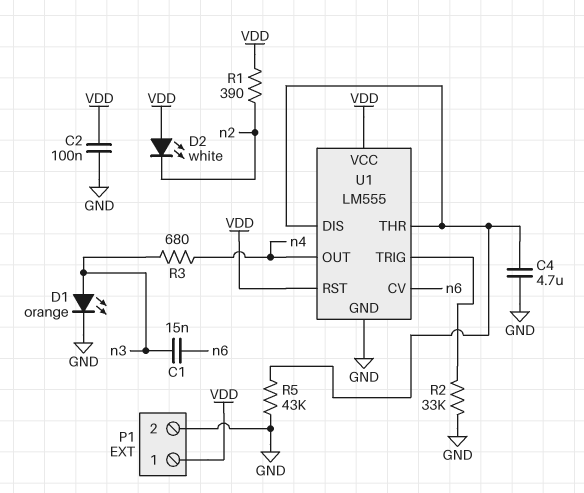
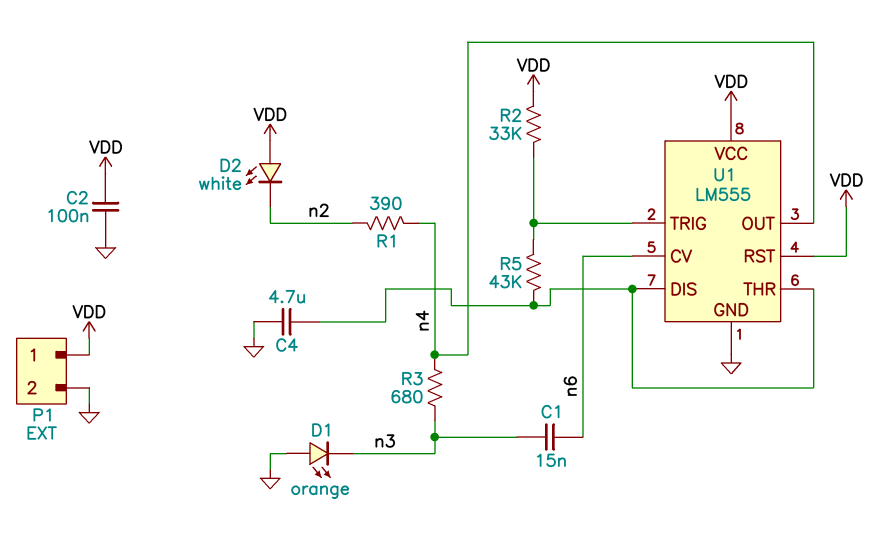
D1: LED orange (A n3, K GND) -> LED orange (A GND, K n3)
R1: 390 (VDD, n2) -> 390 (n2, n4)
R2: 33k (GND, U1/TRIG) -> 33k (U1/TRIG, VDD)
R5: 43k (GND, U1/DIS) -> 43k (U1/DIS, U1/TRIG)

